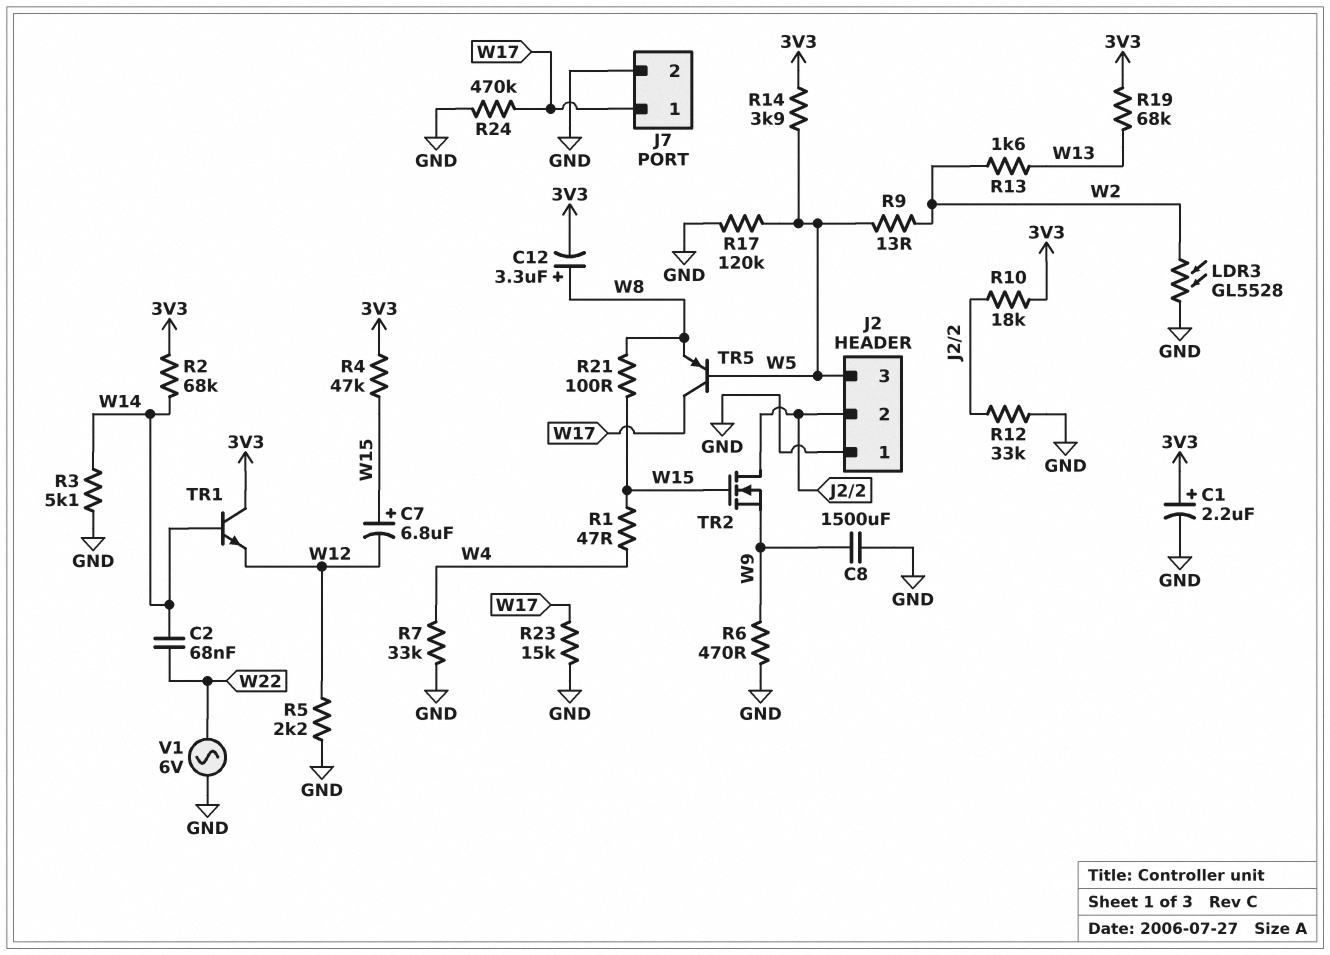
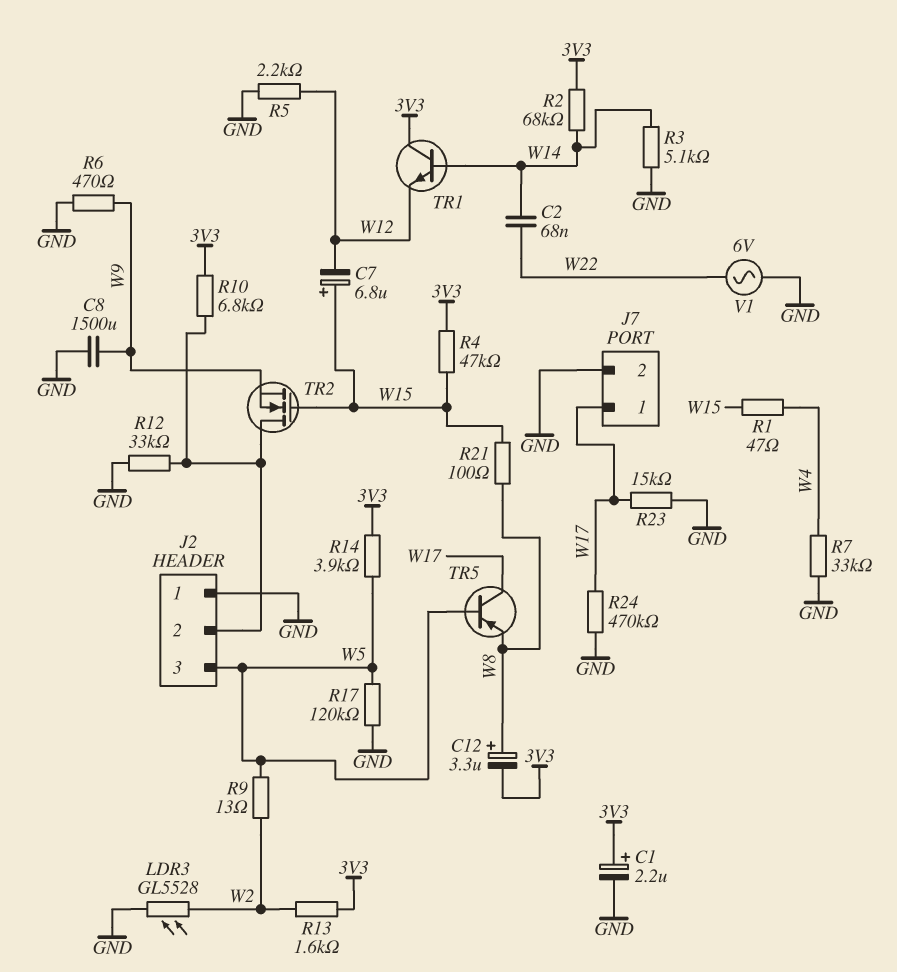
R10: 18k (3V3, J2/2) -> 6.8k (3V3, J2/2)
R13: 1.6k (W2, W13) -> 1.6k (3V3, W2)
R19: 68k (3V3, W13) -> none

